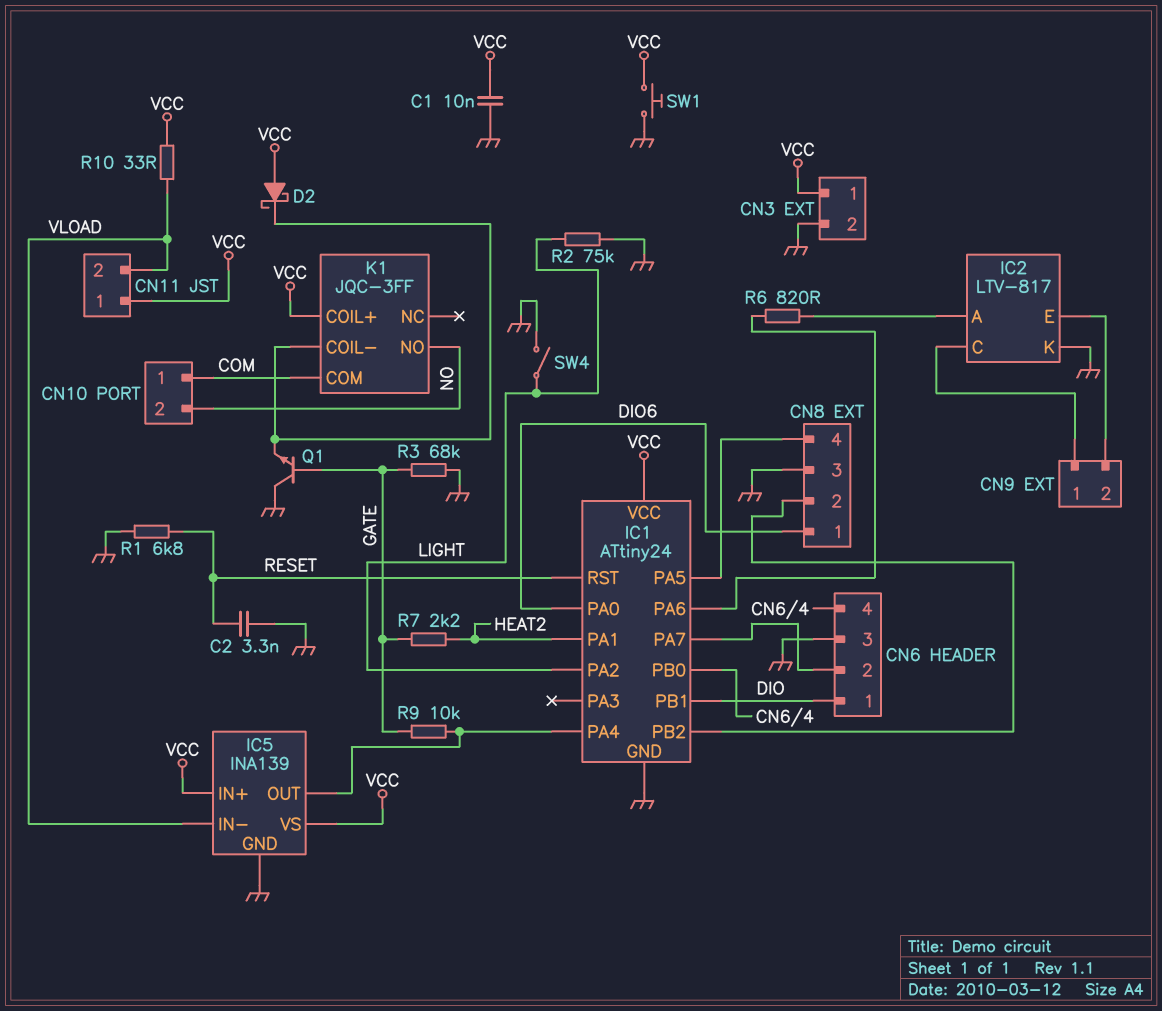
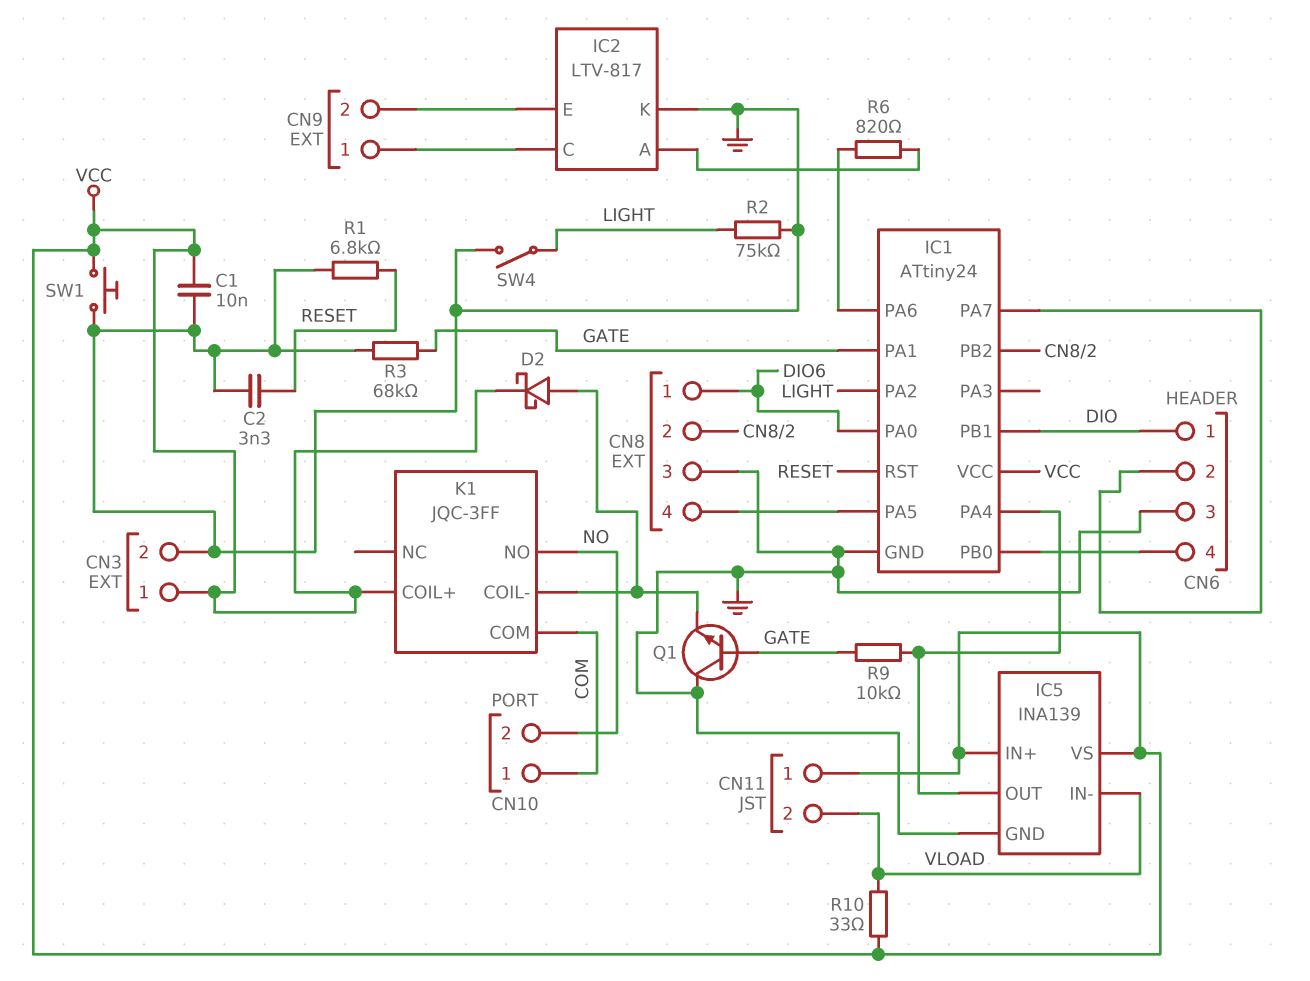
D2: schottky (A VCC, K K1/COIL-) -> schottky (A K1/COIL-, K VCC)
IC1 pin PA1: HEAT2 -> GATE
R7: 2.2k (GATE, HEAT2) -> none

